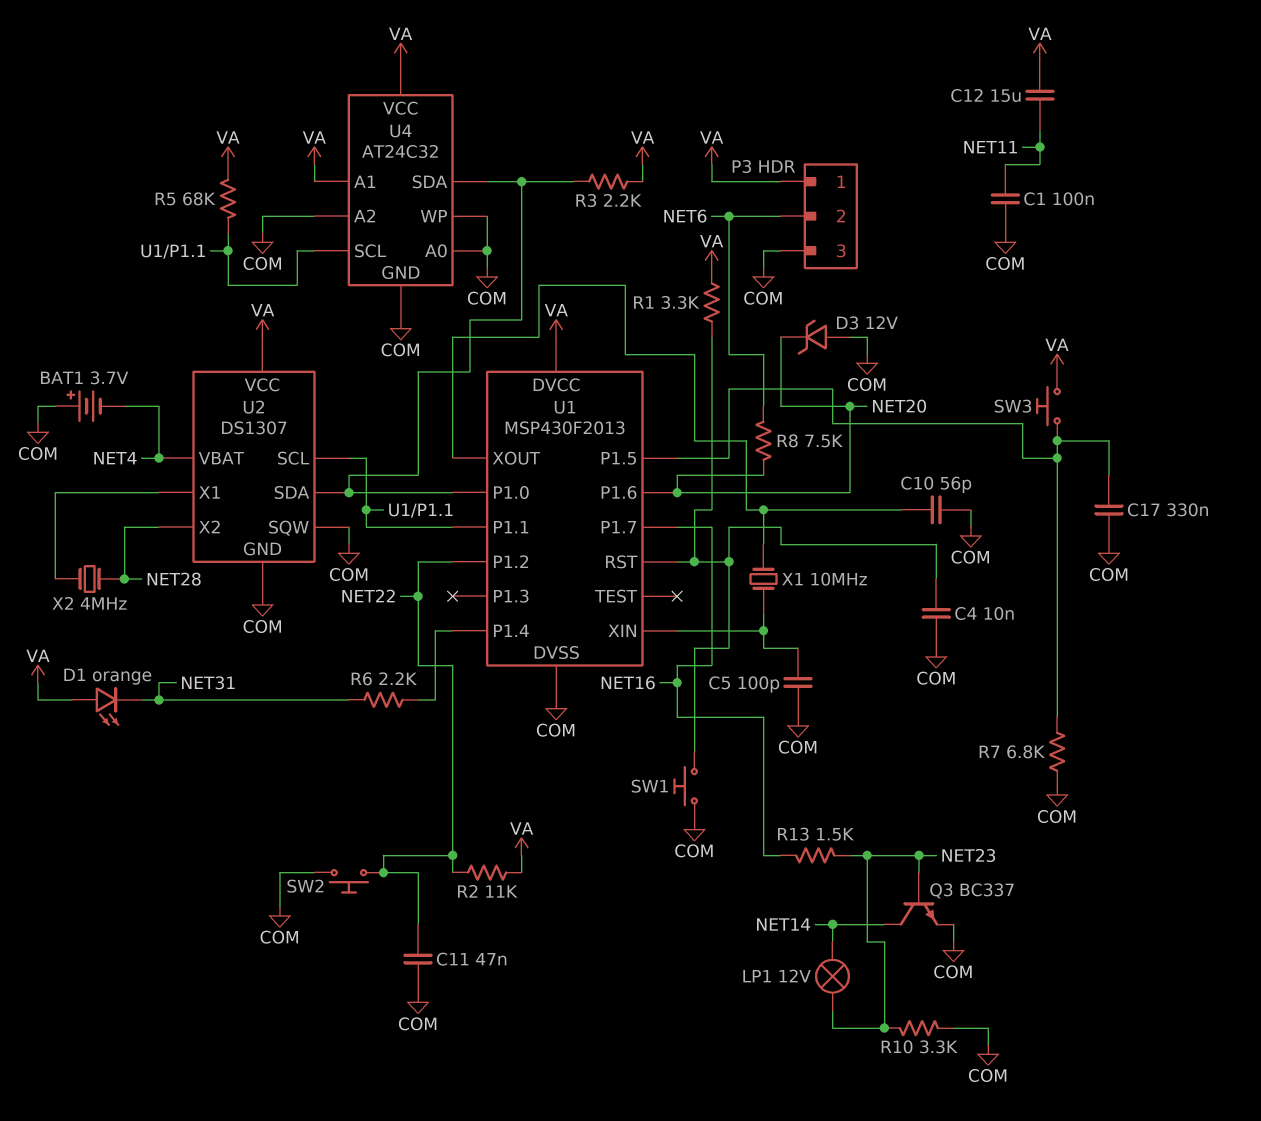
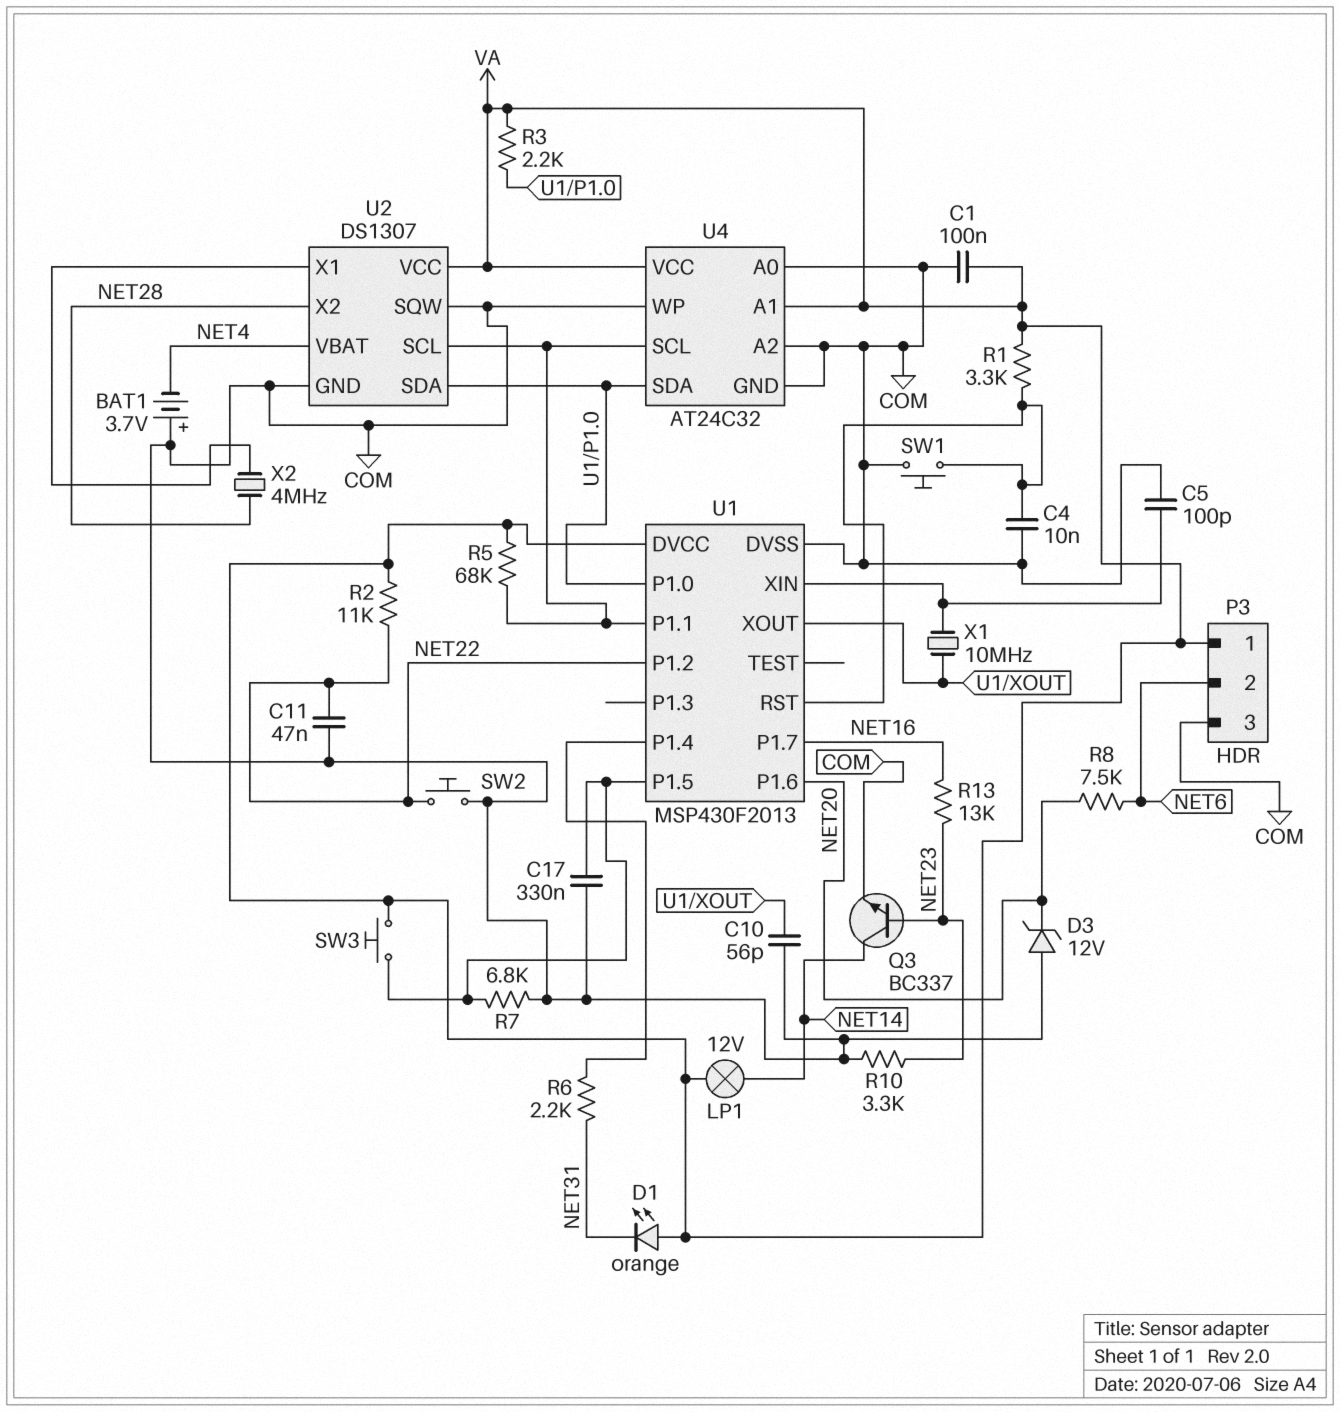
C1: 100nF (COM, NET11) -> 100nF (COM, VA)
C12: 15uF (NET11, VA) -> none
LP1: lamp 12V (NET14, NET23) -> lamp 12V (NET14, VA)
R13: 1.5k (NET16, NET23) -> 13k (NET16, NET23)

